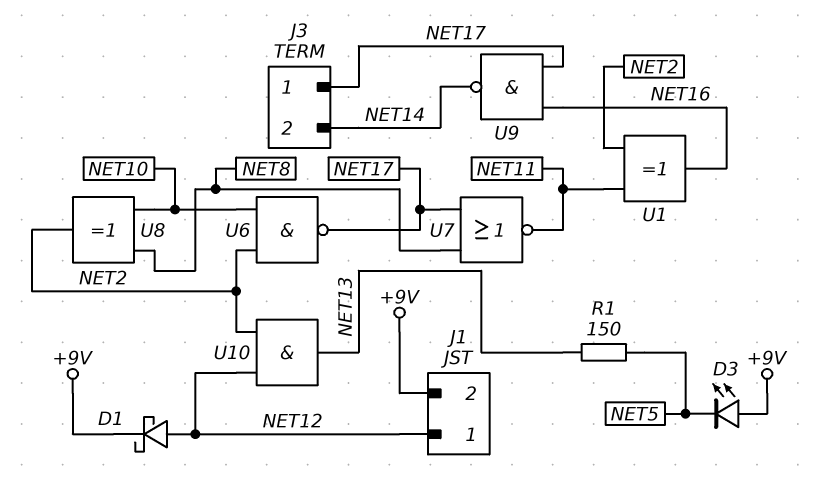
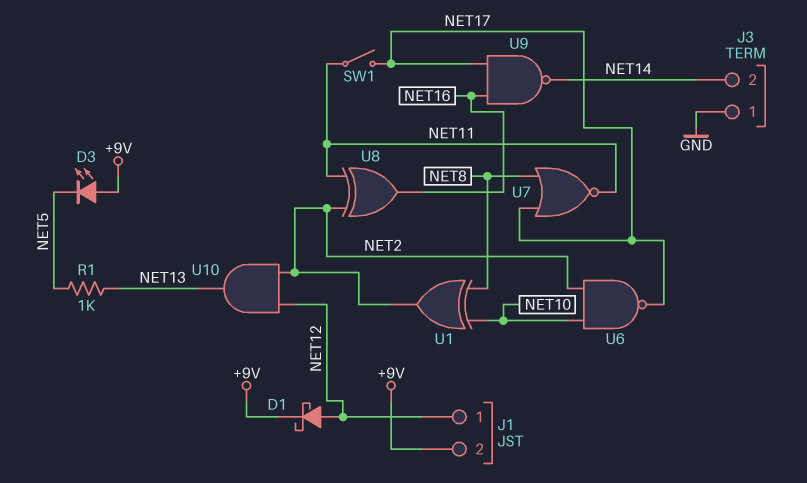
J3 pin 1: NET17 -> GND
R1: 150 (NET5, NET13) -> 1k (NET5, NET13)
SW1: none -> switch (NET11, NET17)
U1: XOR (in NET2, in NET11, out NET16) -> XOR (in NET8, in NET10, out NET2)
U8: XOR (in NET8, in NET10, out NET2) -> XOR (in NET2, in NET11, out NET16)

